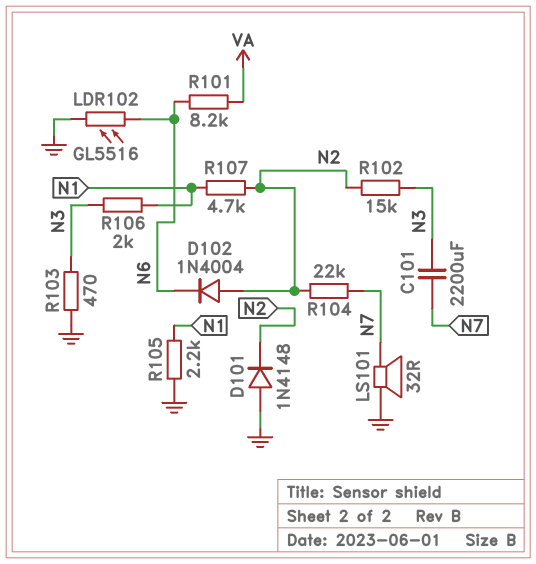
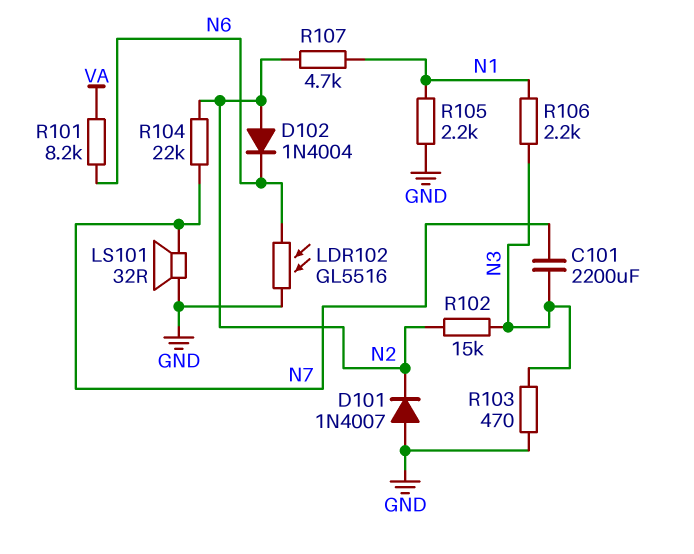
D101: diode 1N4148 (A GND, K N2) -> diode 1N4007 (A GND, K N2)
R106: 2k (N1, N3) -> 2.2k (N1, N3)

